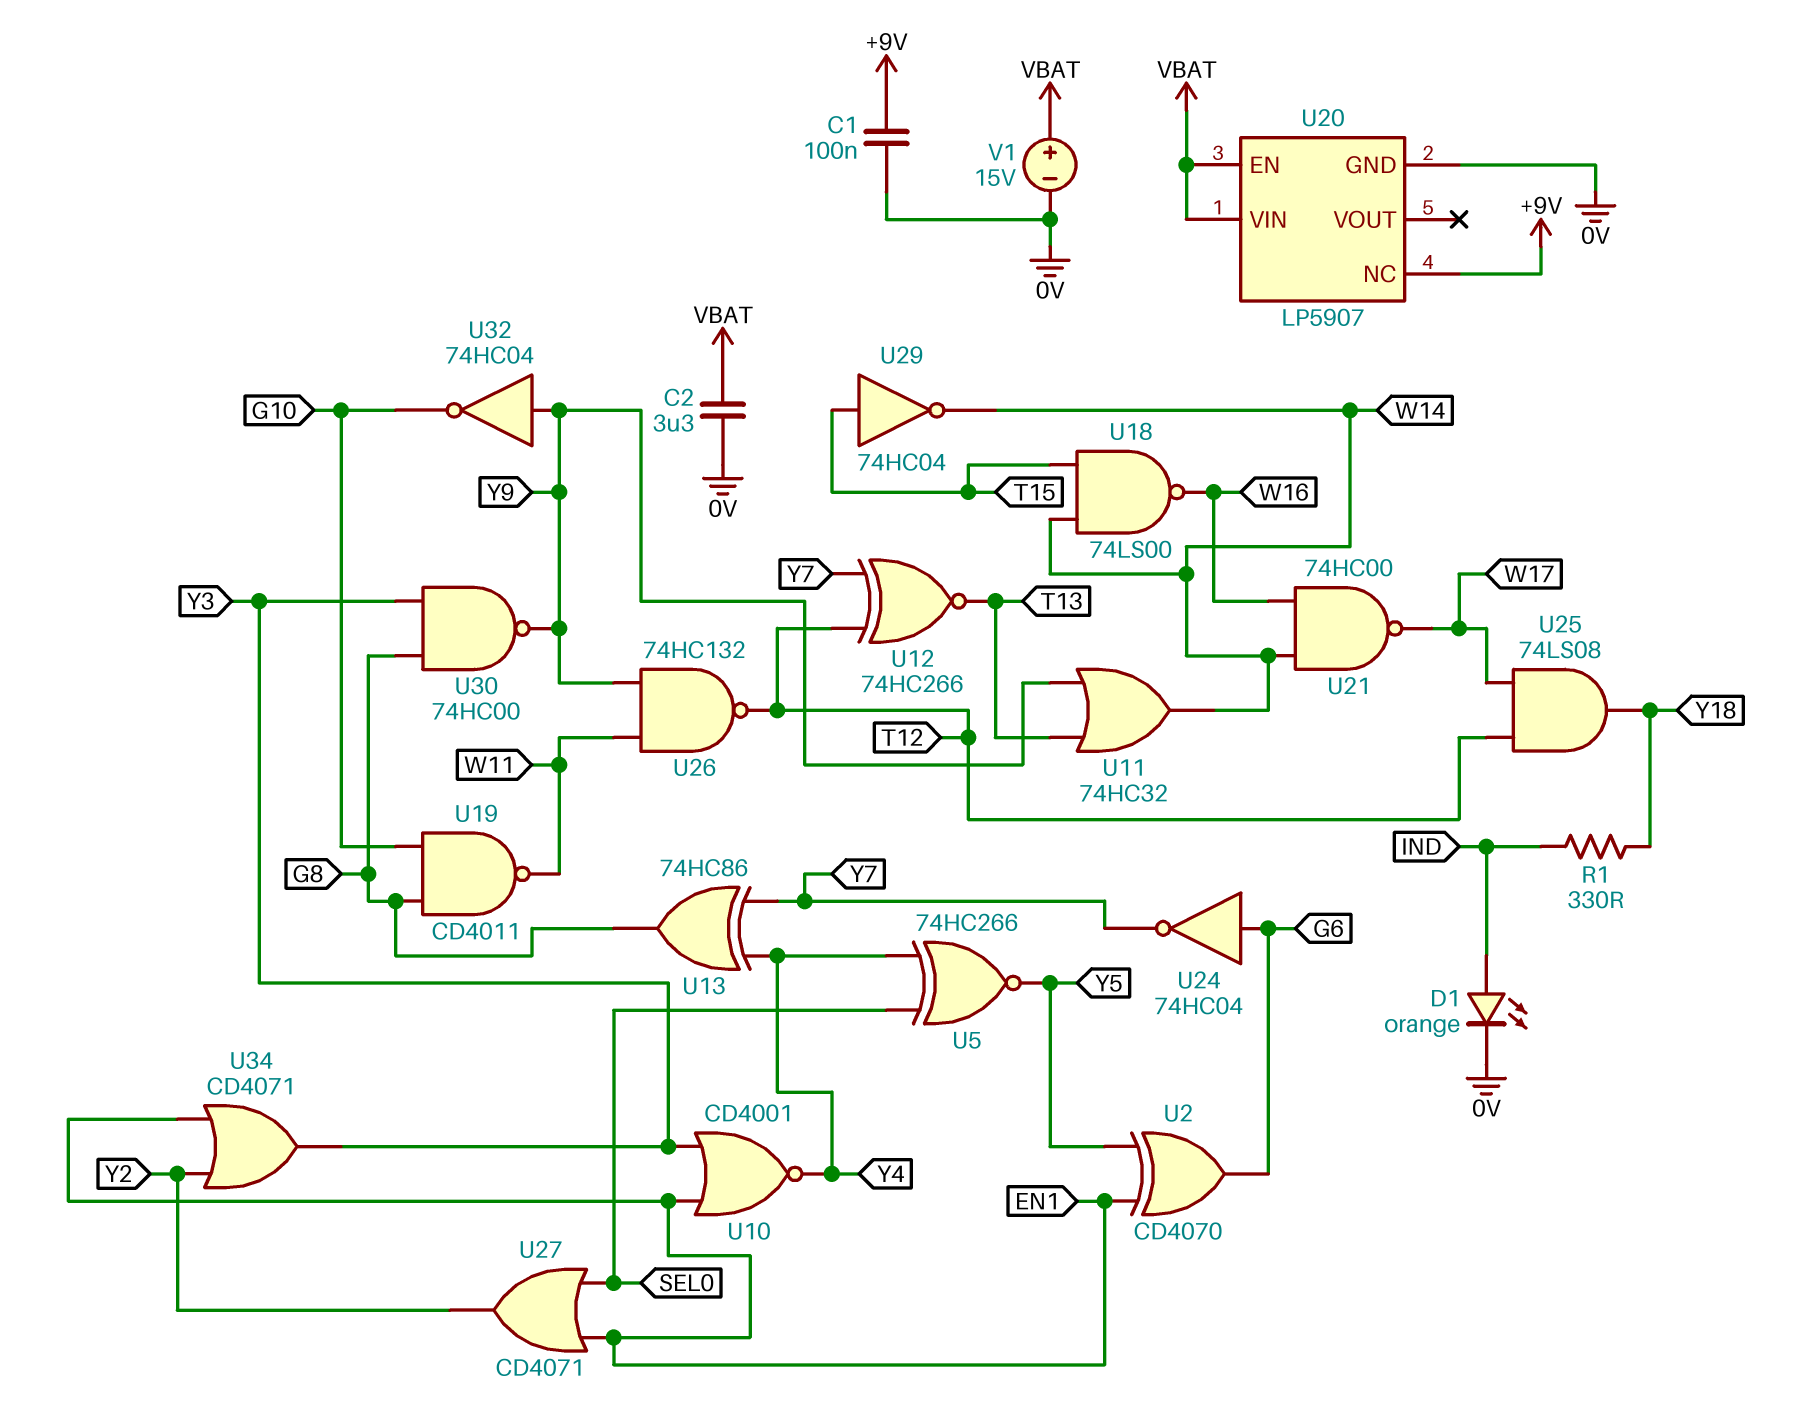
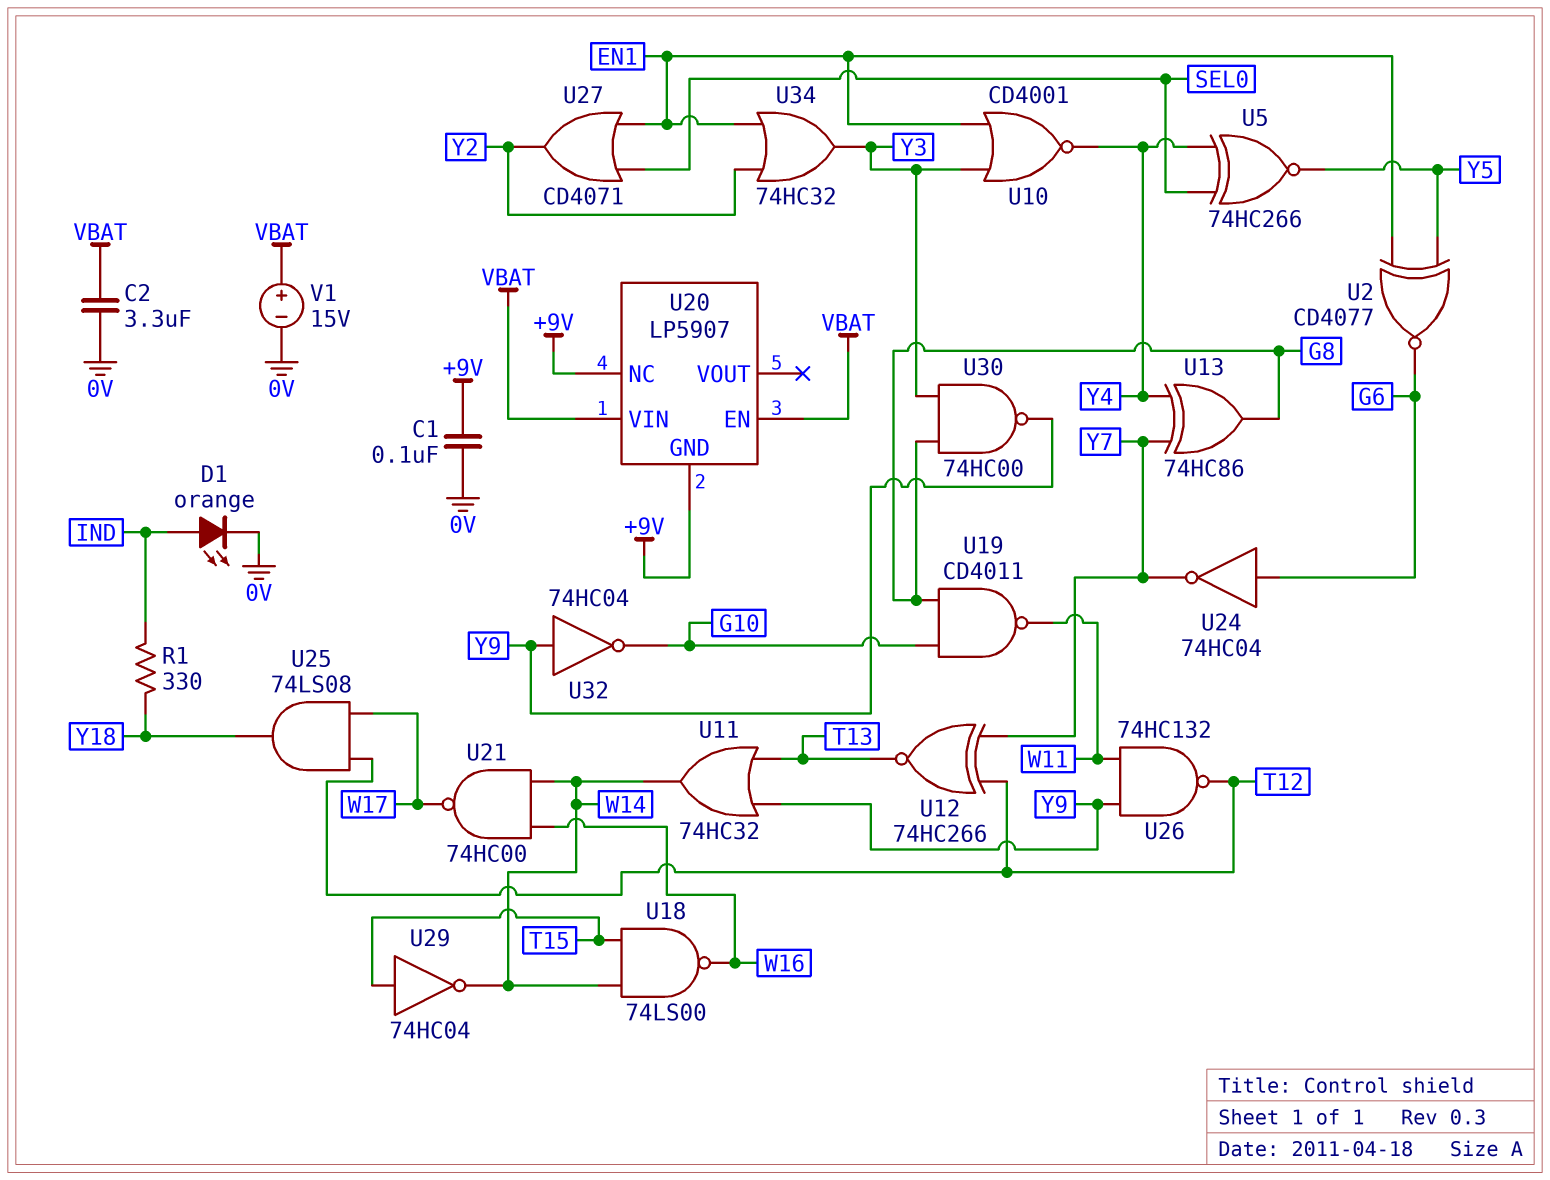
U2: XOR CD4070 (in EN1, in Y5, out G6) -> XNOR CD4077 (in EN1, in Y5, out G6)
U20 pin GND: 0V -> +9V
U34: OR CD4071 (in EN1, in Y2, out Y3) -> OR 74HC32 (in EN1, in Y2, out Y3)

